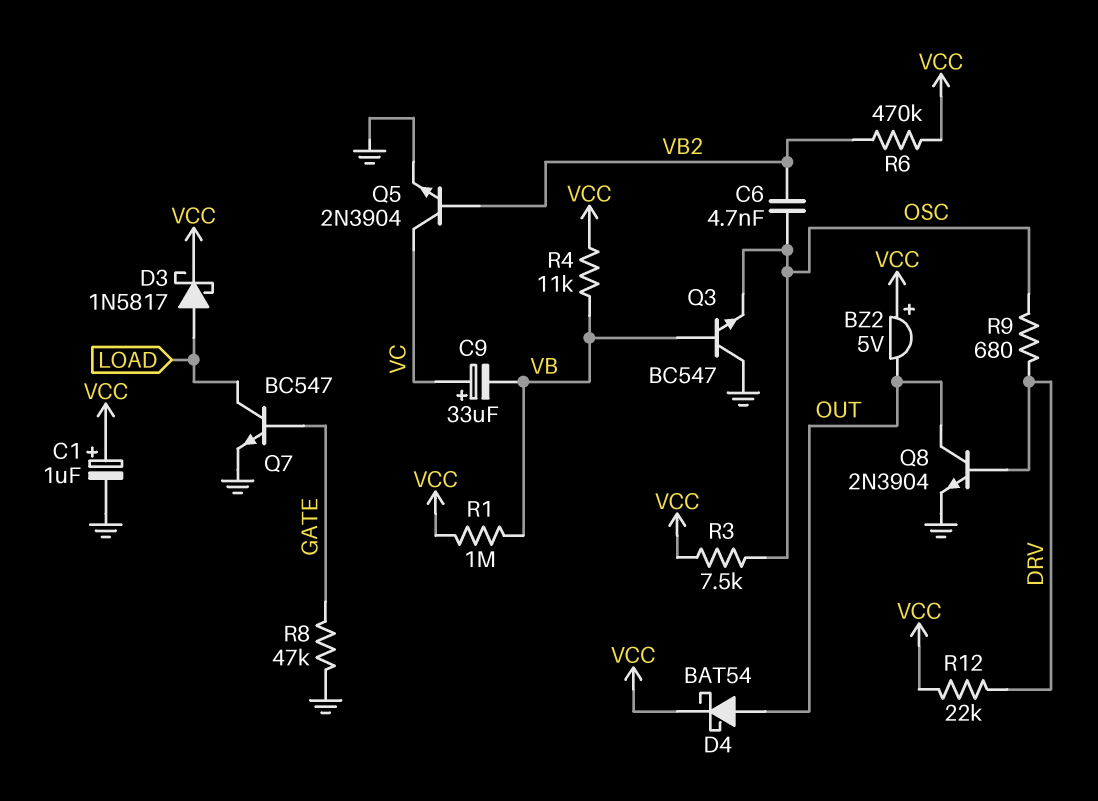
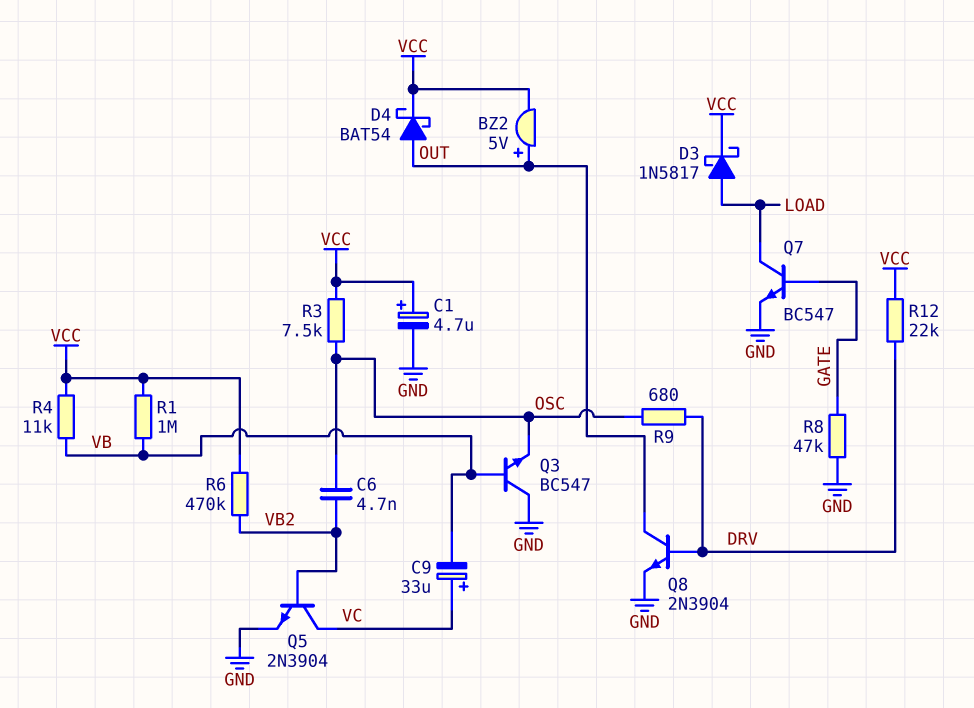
BZ2: buzzer 5V (plus VCC, minus OUT) -> buzzer 5V (plus OUT, minus VCC)
C1: 1uF (plus VCC, minus GND) -> 4.7uF (plus VCC, minus GND)

